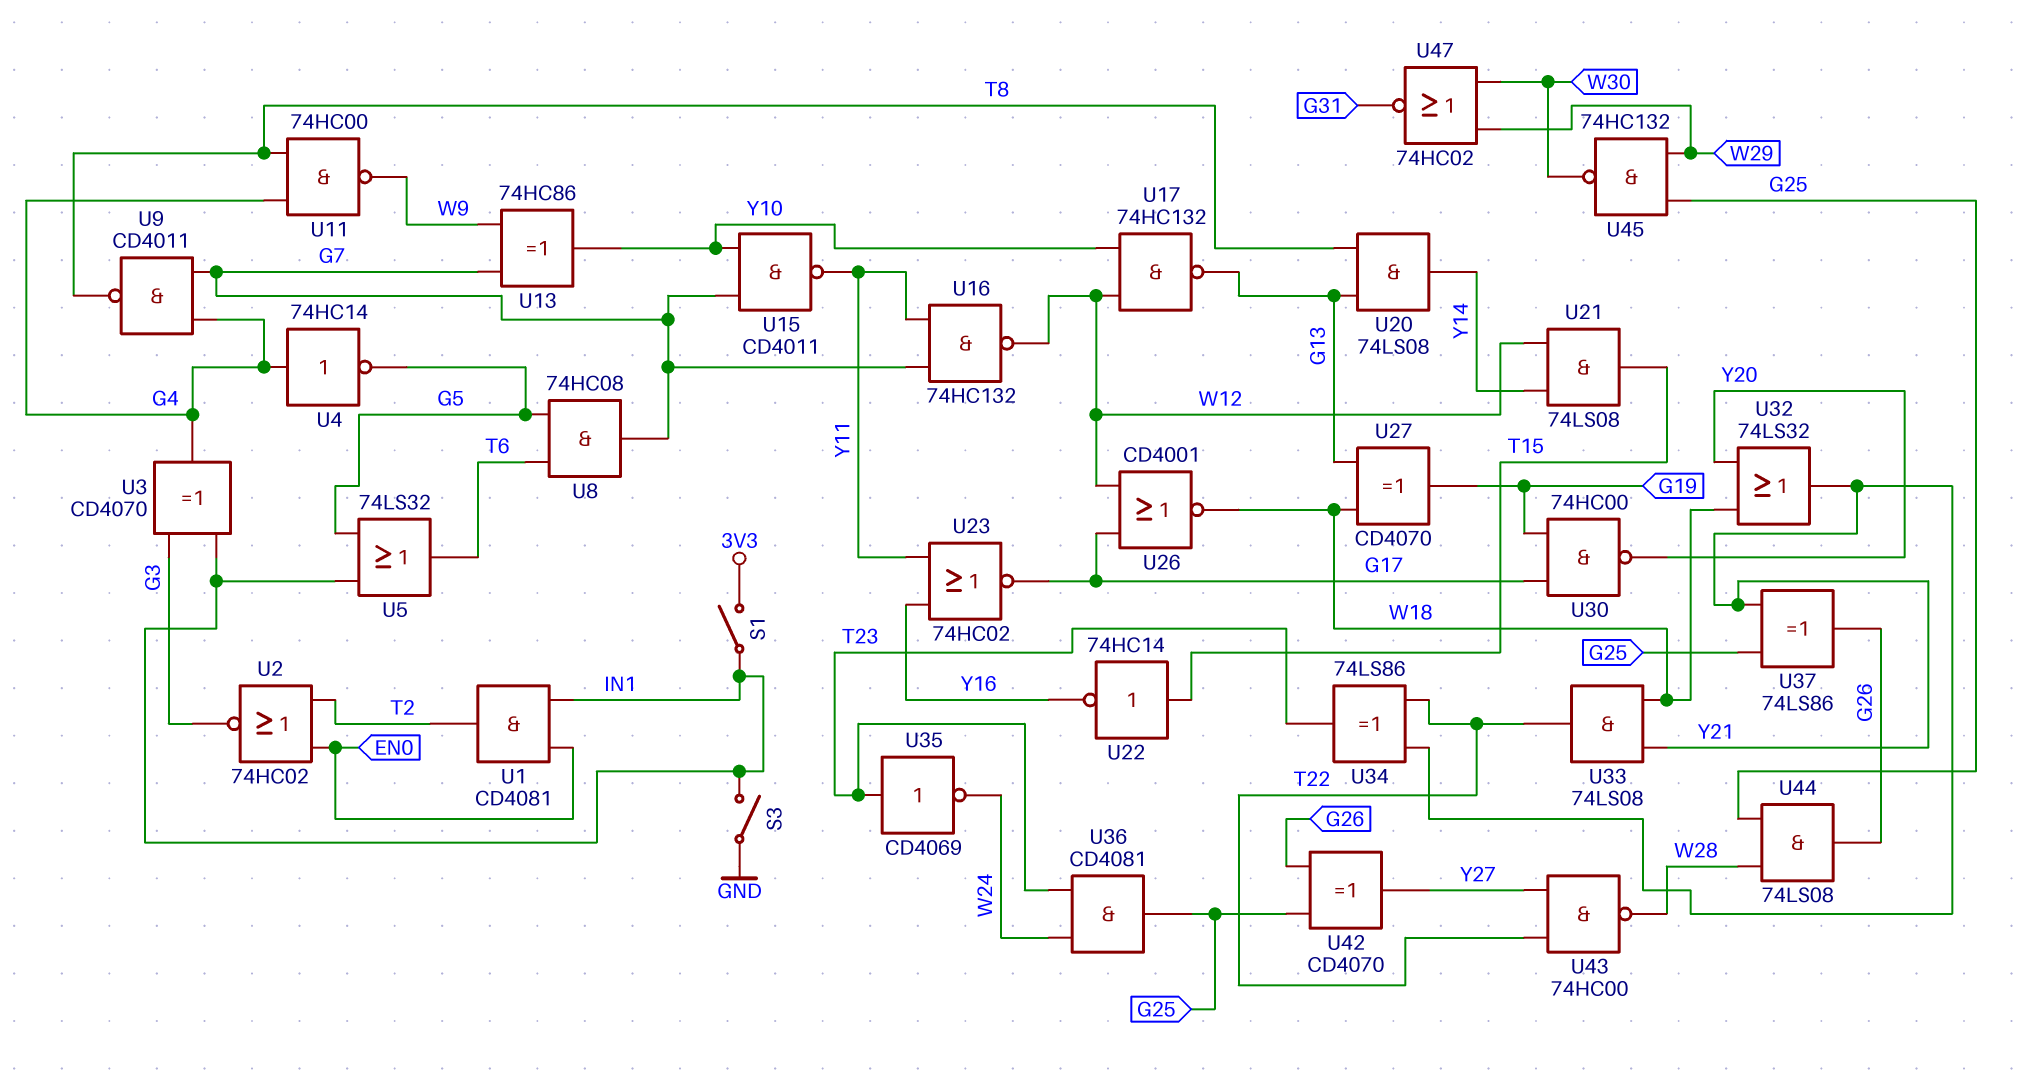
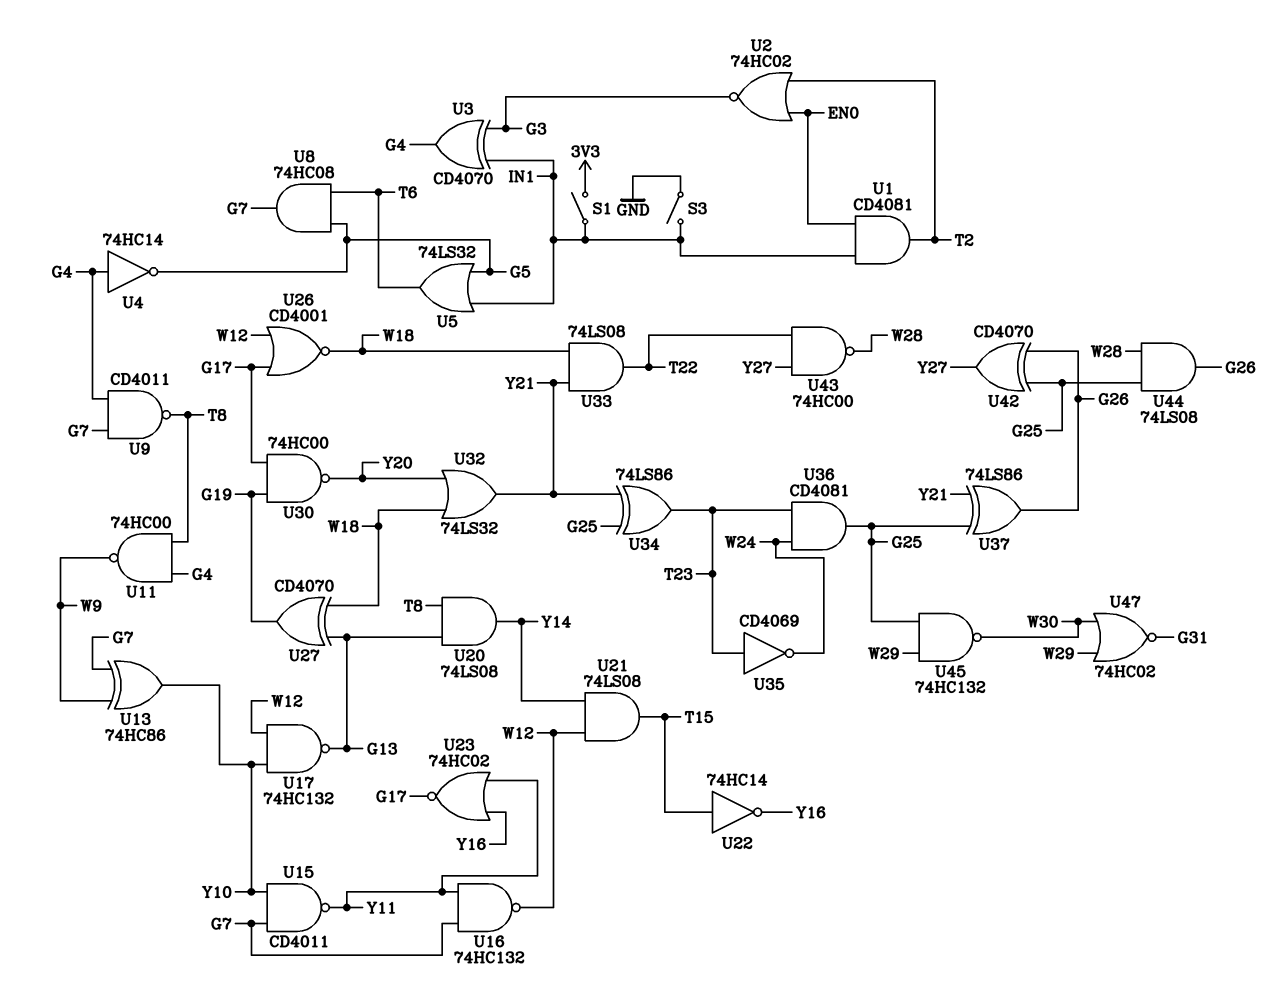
U34: XOR 74LS86 (in T22, in Y21, out T23) -> XOR 74LS86 (in G25, in Y21, out T23)

